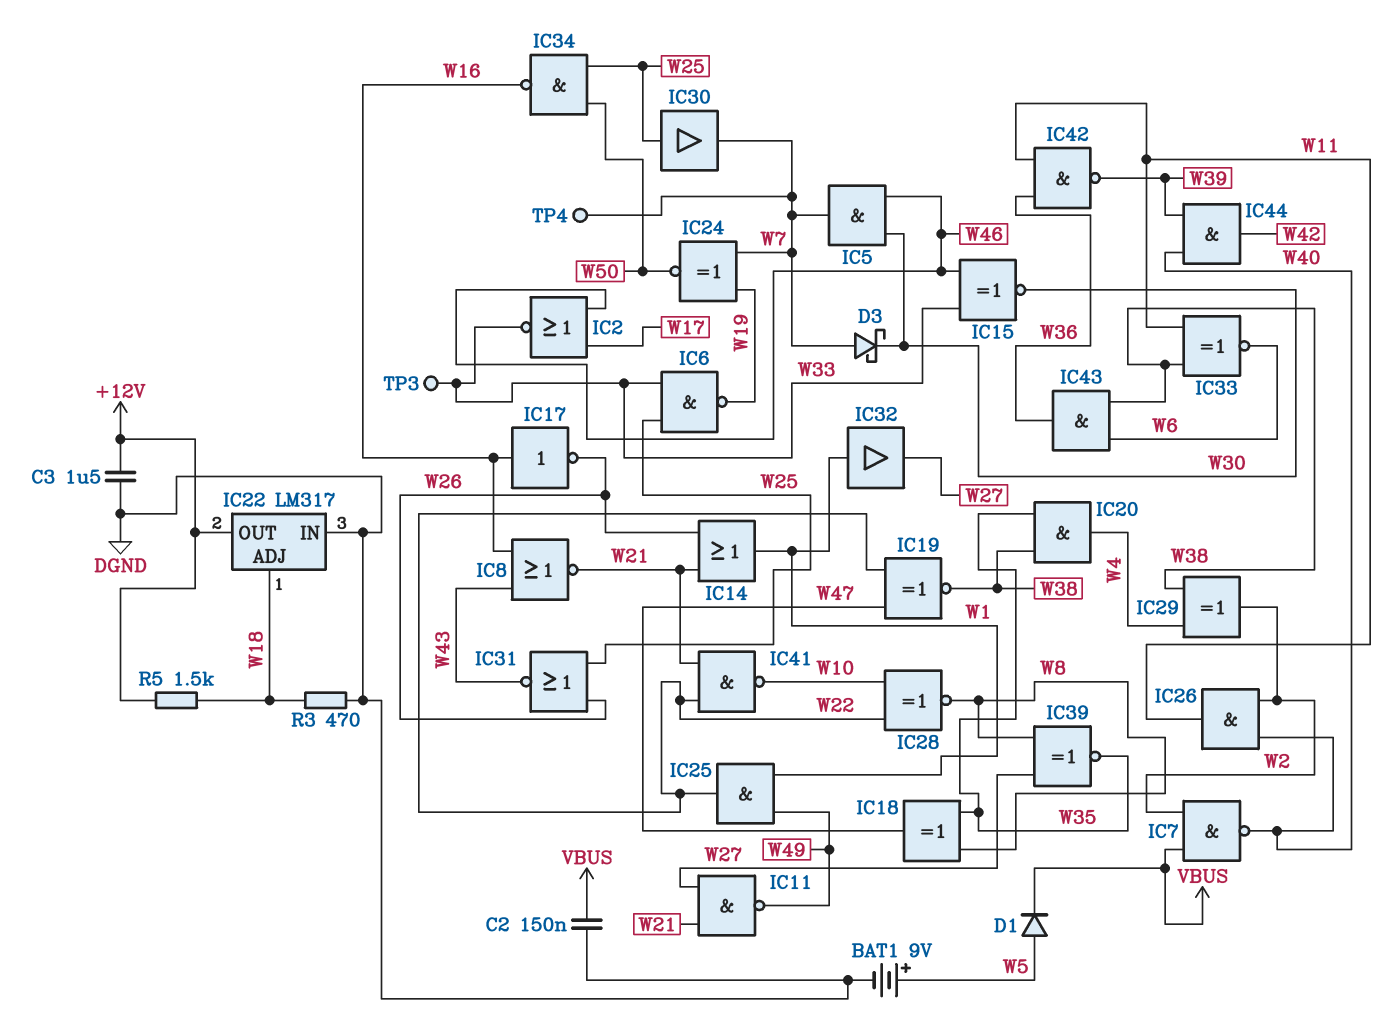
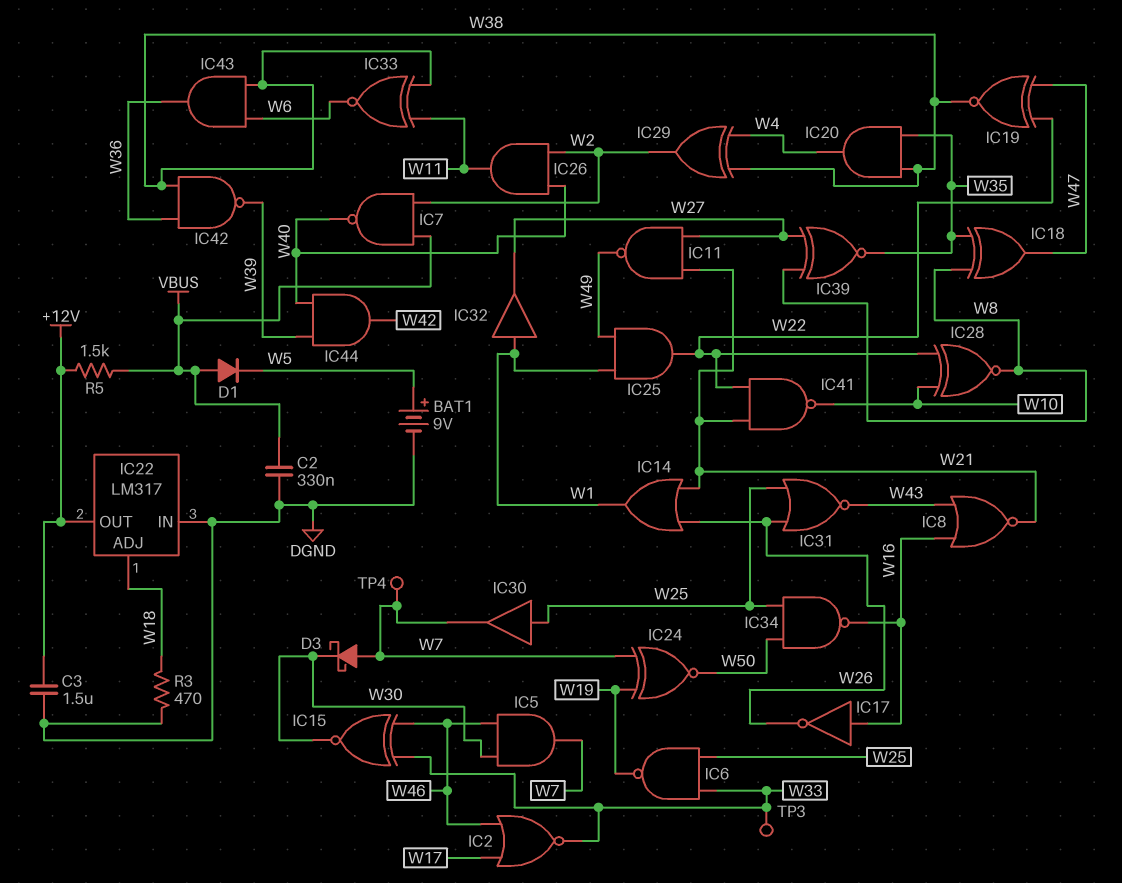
C2: 150nF (DGND, VBUS) -> 330nF (DGND, VBUS)
D1: diode (A W5, K VBUS) -> diode (A VBUS, K W5)
IC42: NAND (in W11, in W36, out W39) -> NAND (in W36, in W38, out W39)
R5: 1.5k (+12V, W18) -> 1.5k (+12V, VBUS)

